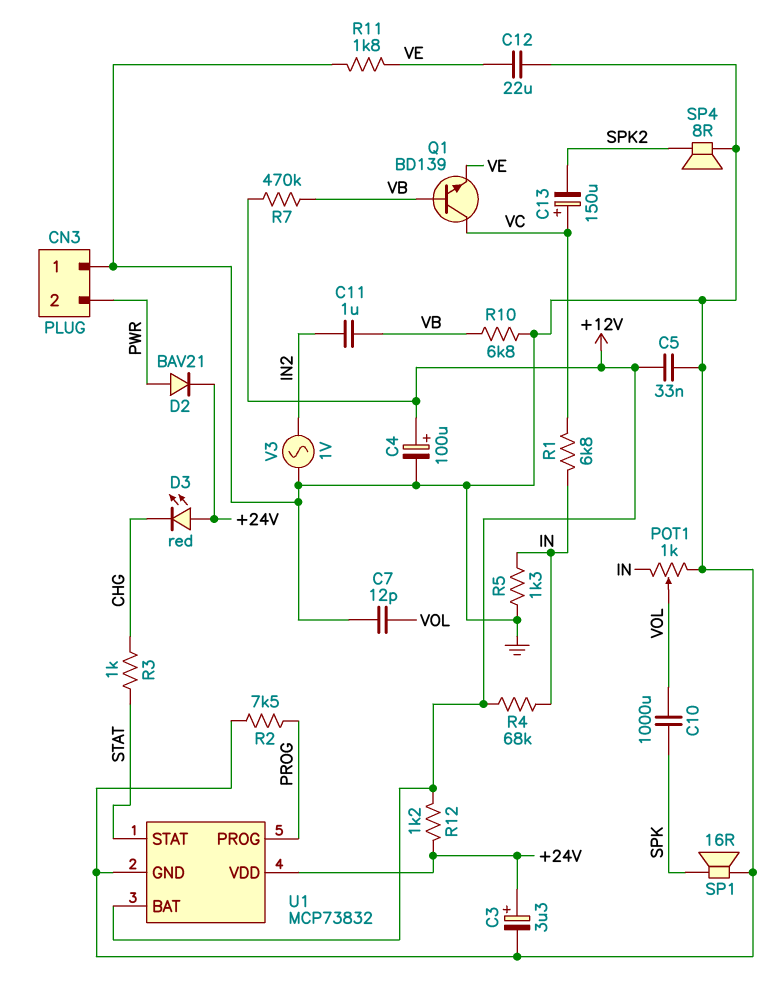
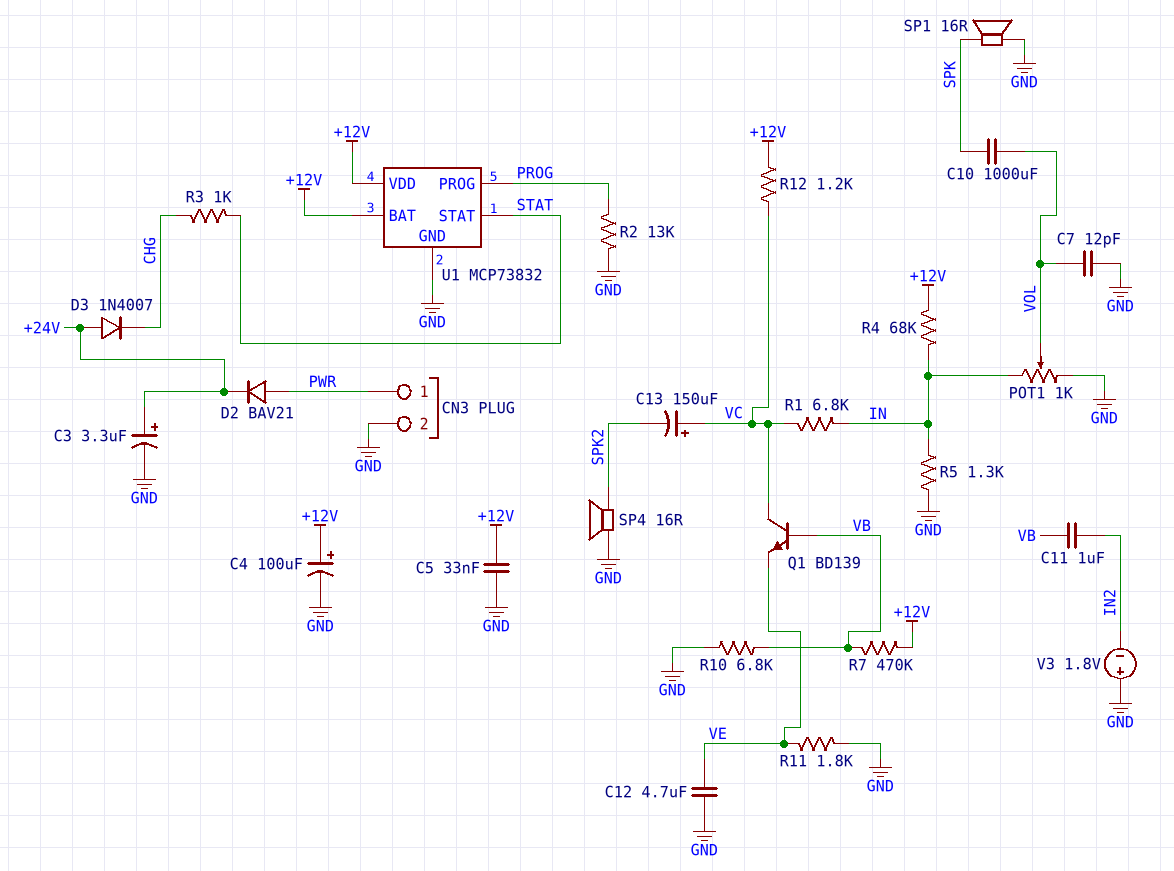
C12: 22uF (GND, VE) -> 4.7uF (GND, VE)
CN3 pin 1: GND -> PWR
CN3 pin 2: PWR -> GND
D3: LED red (A +24V, K CHG) -> diode 1N4007 (A +24V, K CHG)
R2: 7.5k (GND, PROG) -> 13k (GND, PROG)
R12: 1.2k (+12V, +24V) -> 1.2k (+12V, VC)
SP4: speaker 8R (GND, SPK2) -> speaker 16R (GND, SPK2)
U1 pin VDD: +24V -> +12V
V3: AC 1V (GND, IN2) -> 1.8V (plus GND, minus IN2)

